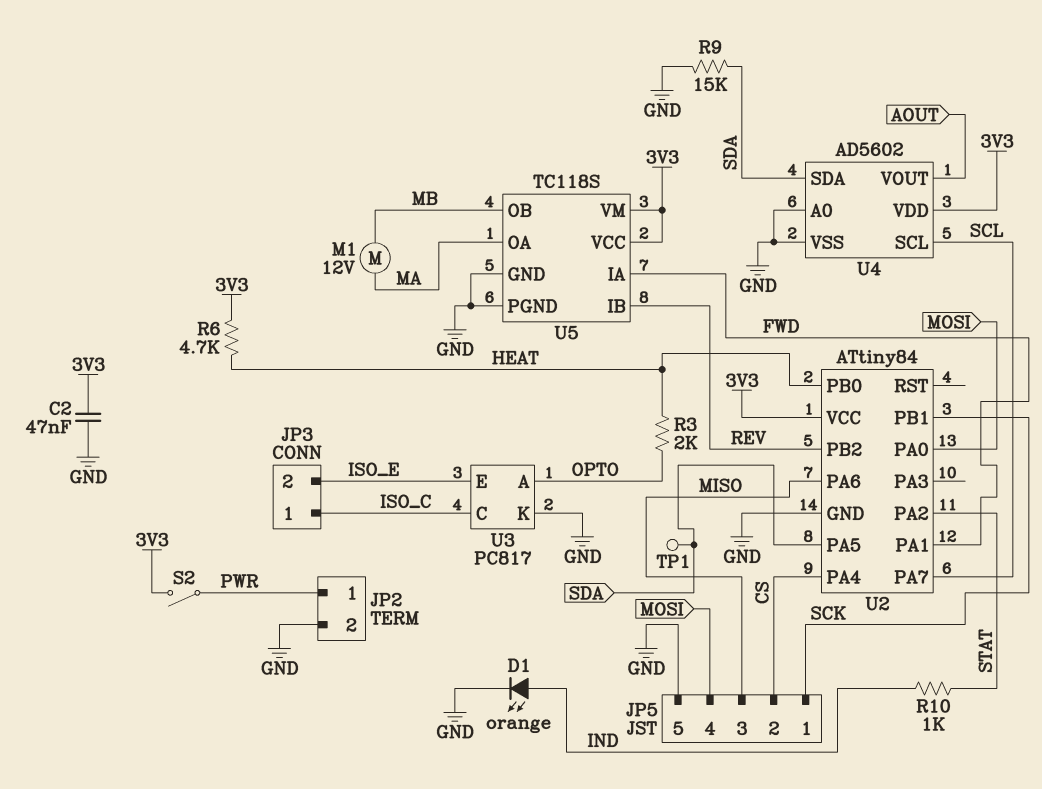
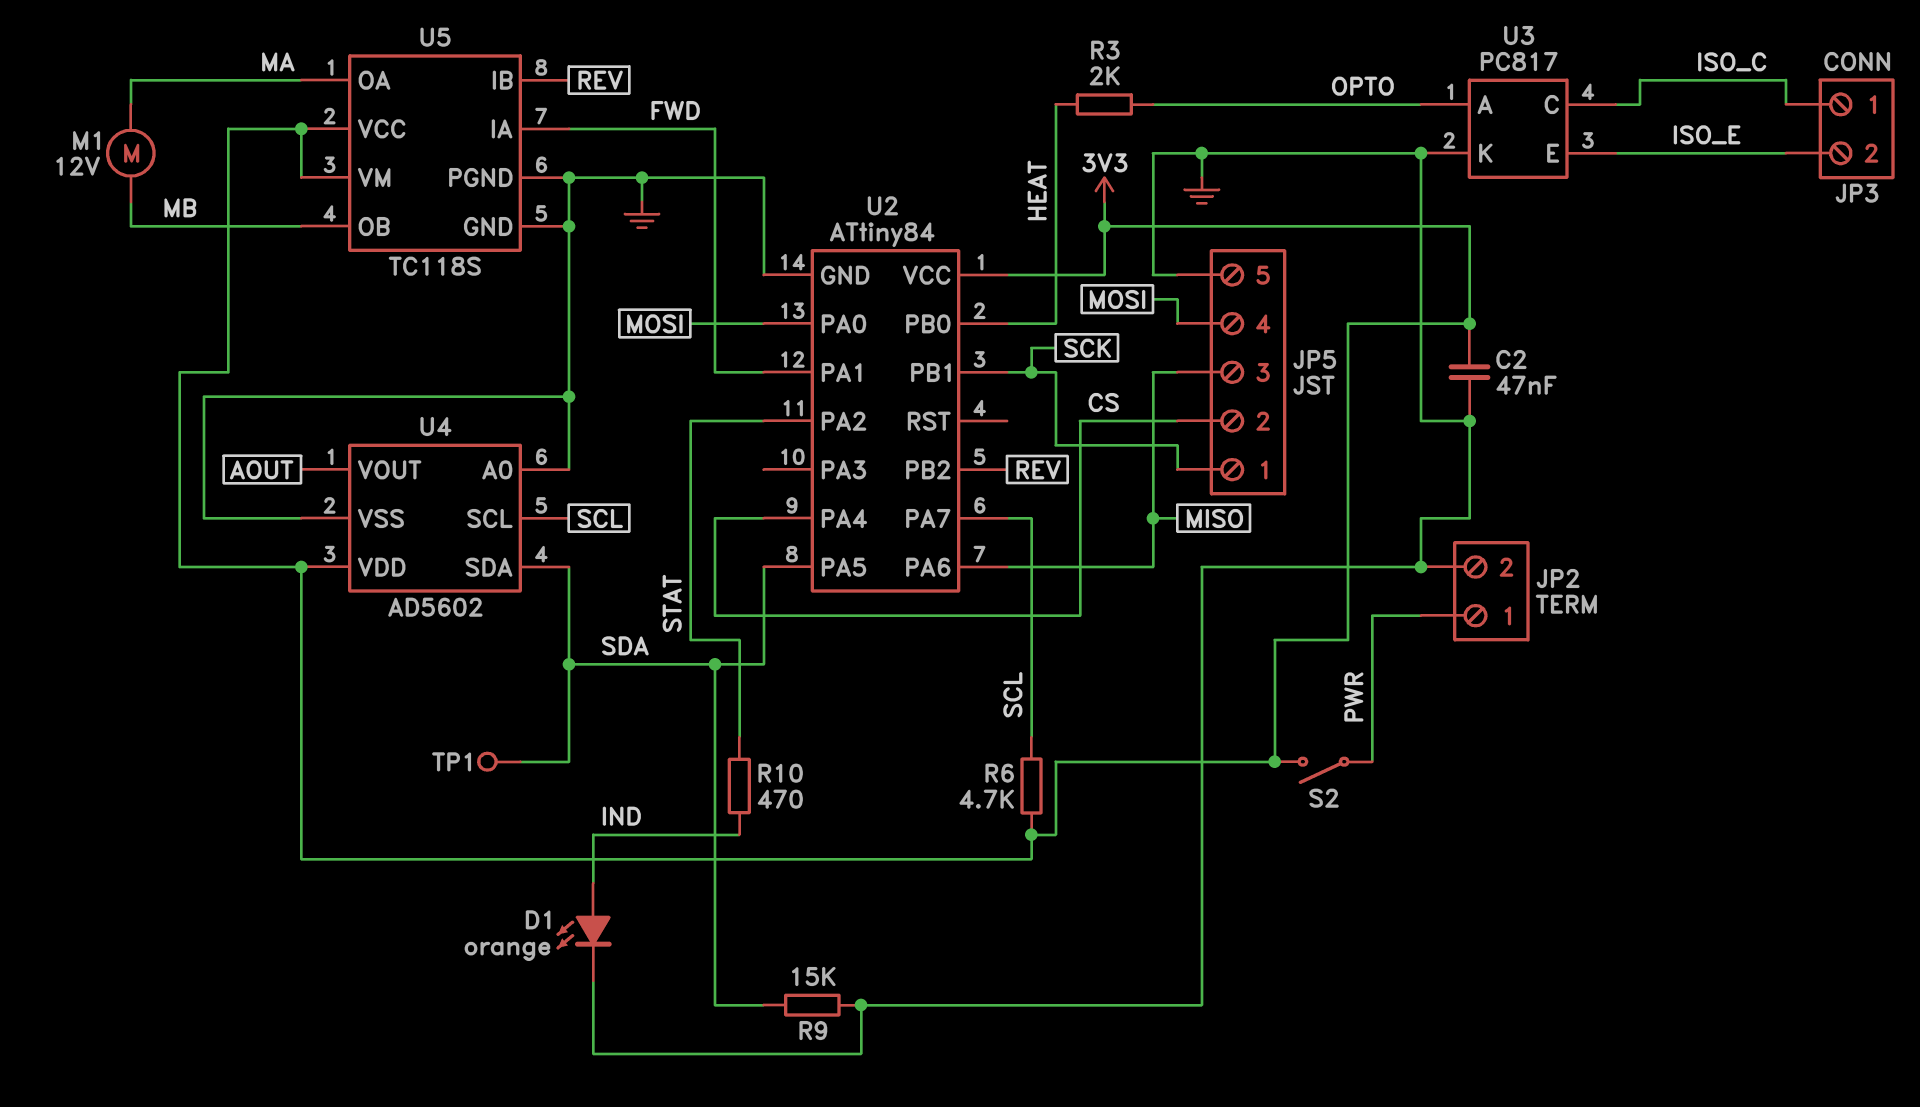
R6: 4.7k (3V3, HEAT) -> 4.7k (3V3, SCL)
R10: 1k (IND, STAT) -> 470 (IND, STAT)

